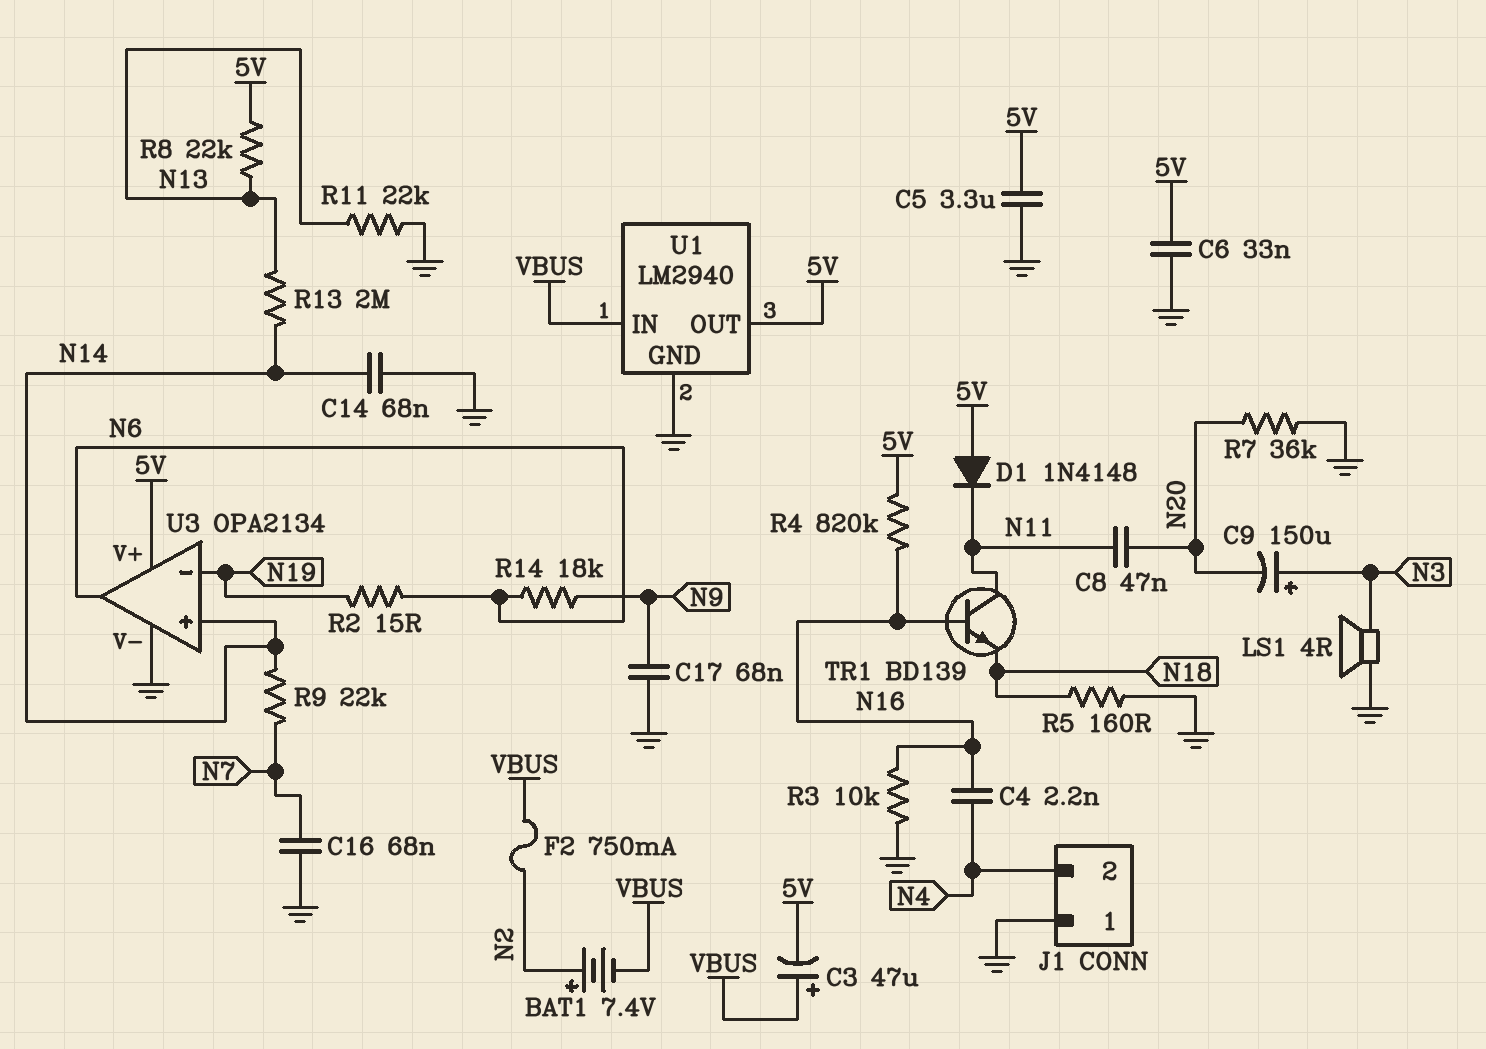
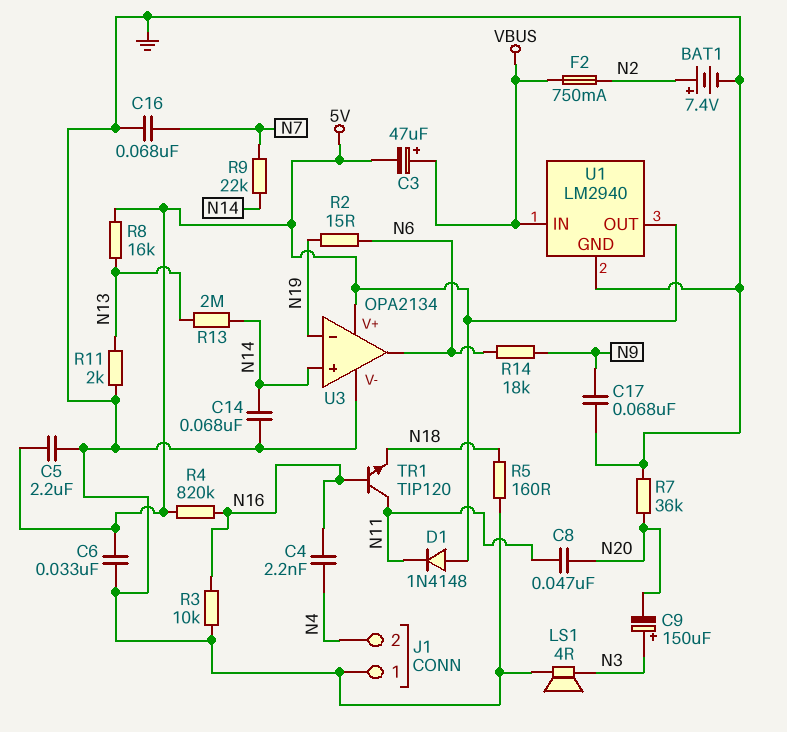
BAT1: 7.4V (plus N2, minus VBUS) -> 7.4V (plus N2, minus GND)
C5: 3.3uF (5V, GND) -> 2.2uF (5V, GND)
R8: 22k (5V, N13) -> 16k (5V, N13)
R11: 22k (GND, N13) -> 2k (GND, N13)
TR1: NPN BD139 (B N16, C N11, E N18) -> NPN TIP120 (B N16, C N11, E N18)

